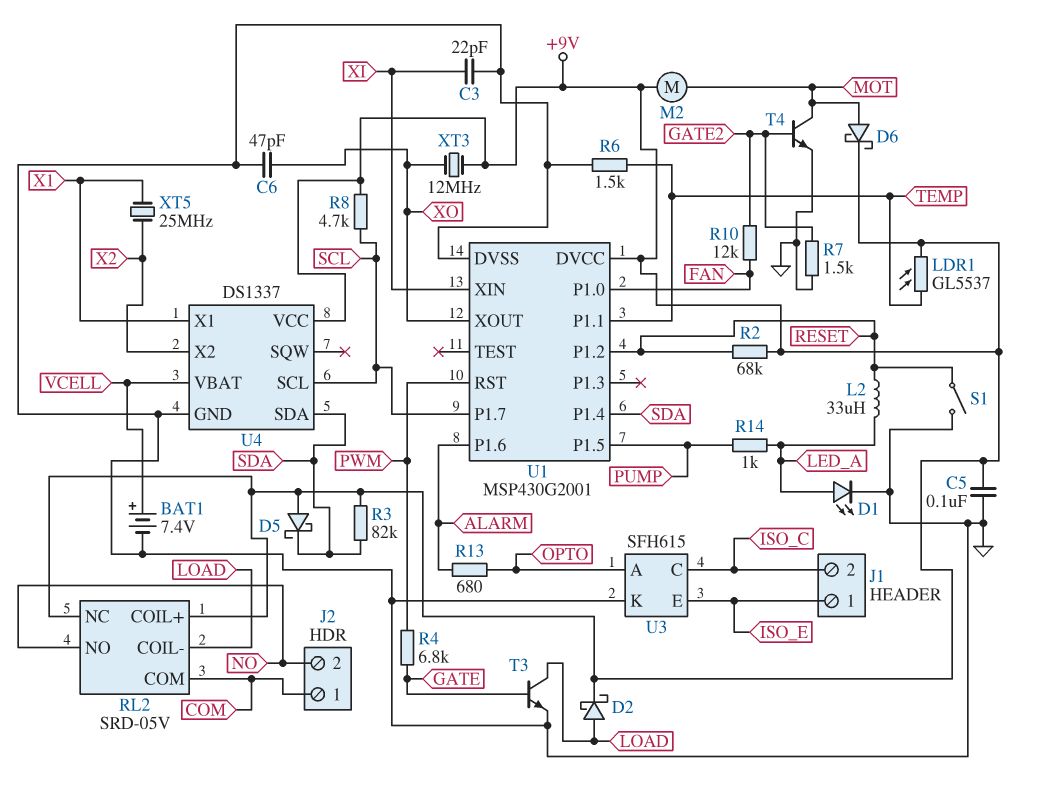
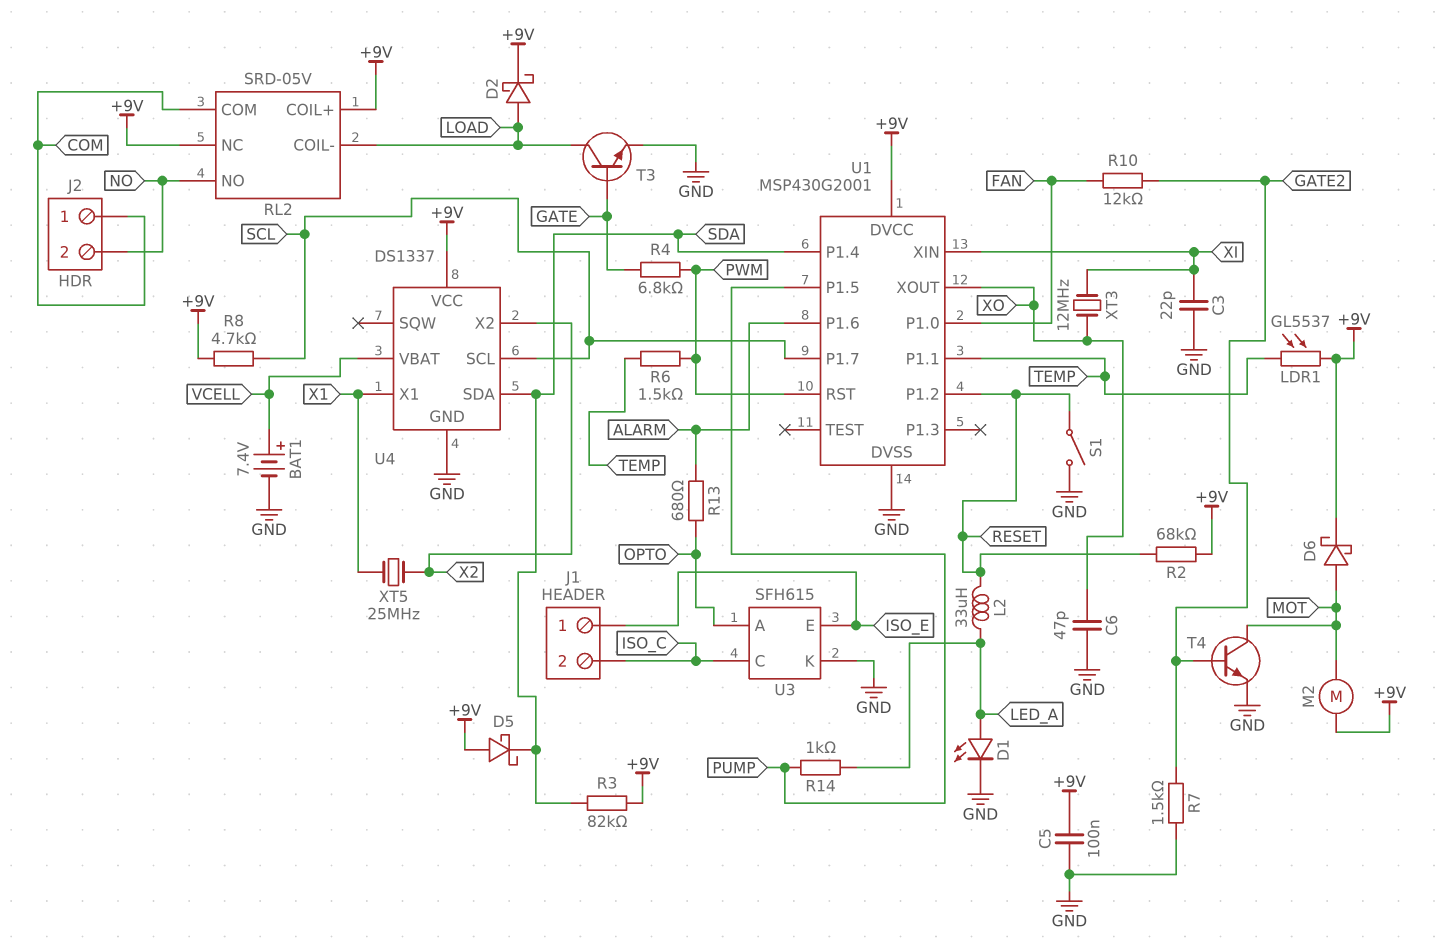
R6: 1.5k (GND, TEMP) -> 1.5k (PWM, TEMP)
XT3: 12MHz (+9V, XO) -> 12MHz (XI, XO)

